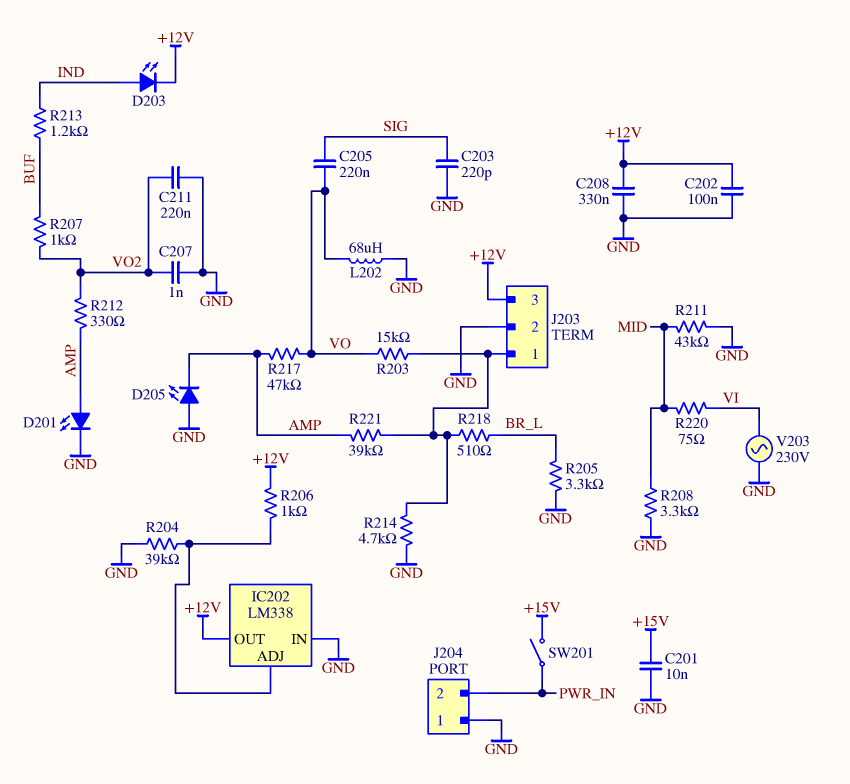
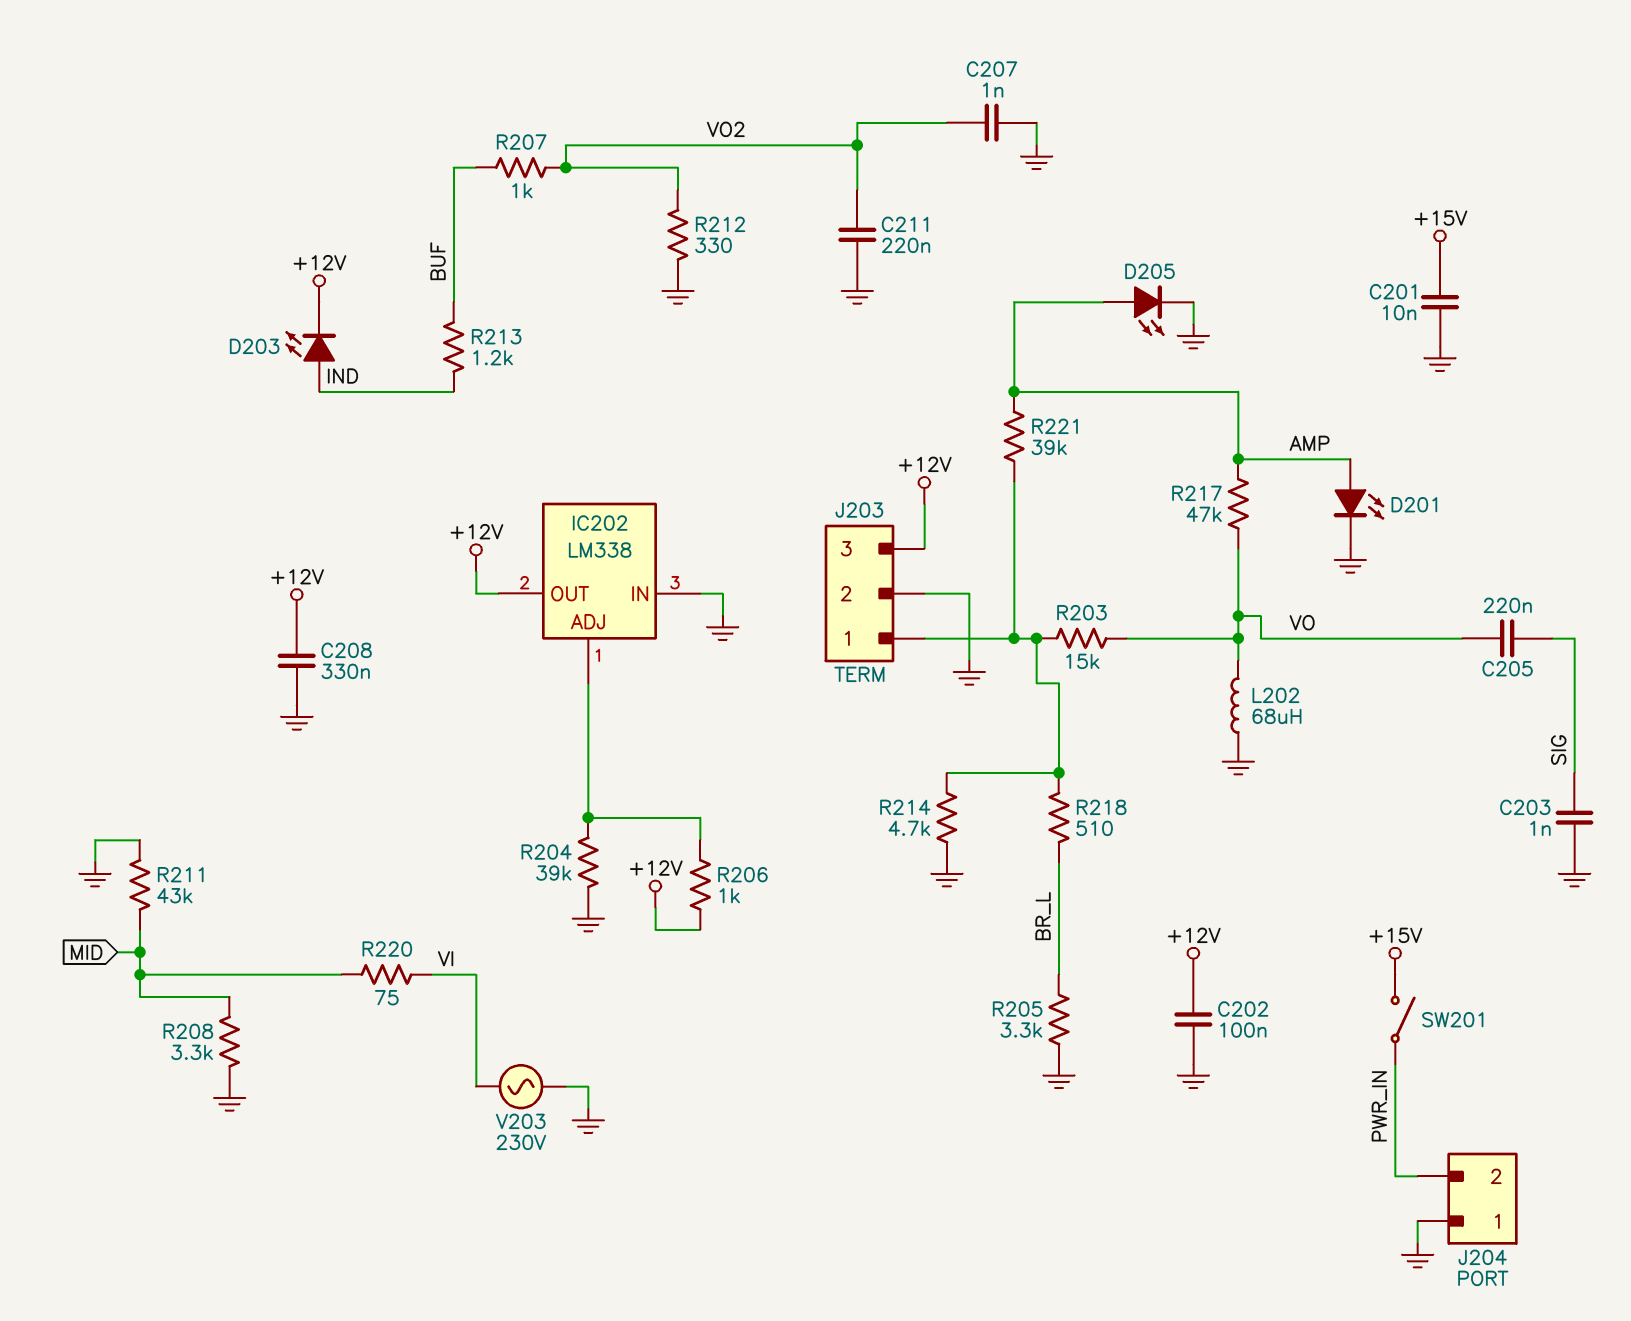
C203: 220pF (GND, SIG) -> 1nF (GND, SIG)
D205: LED (A GND, K AMP) -> LED (A AMP, K GND)
R212: 330 (AMP, VO2) -> 330 (GND, VO2)

